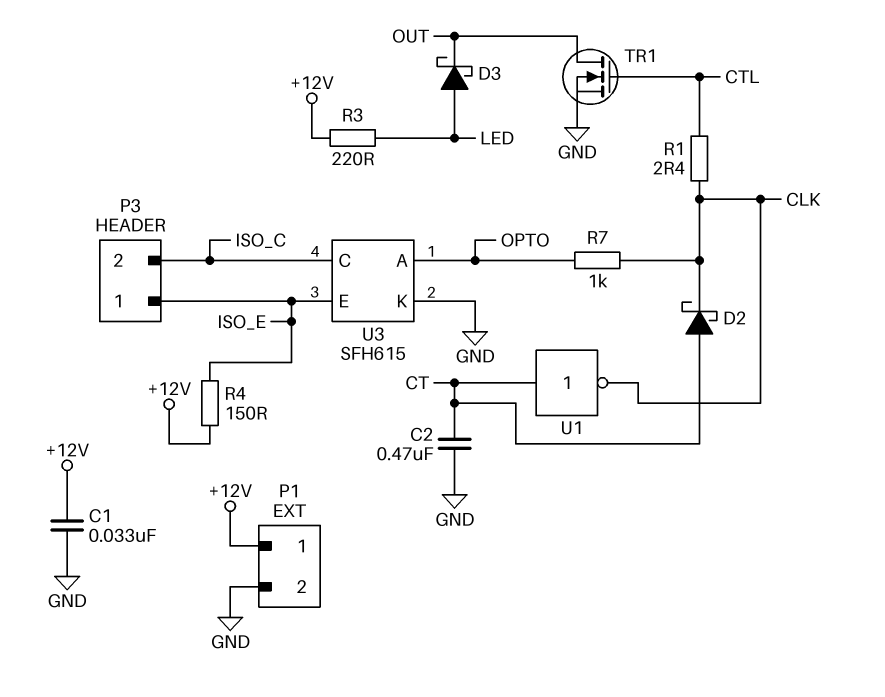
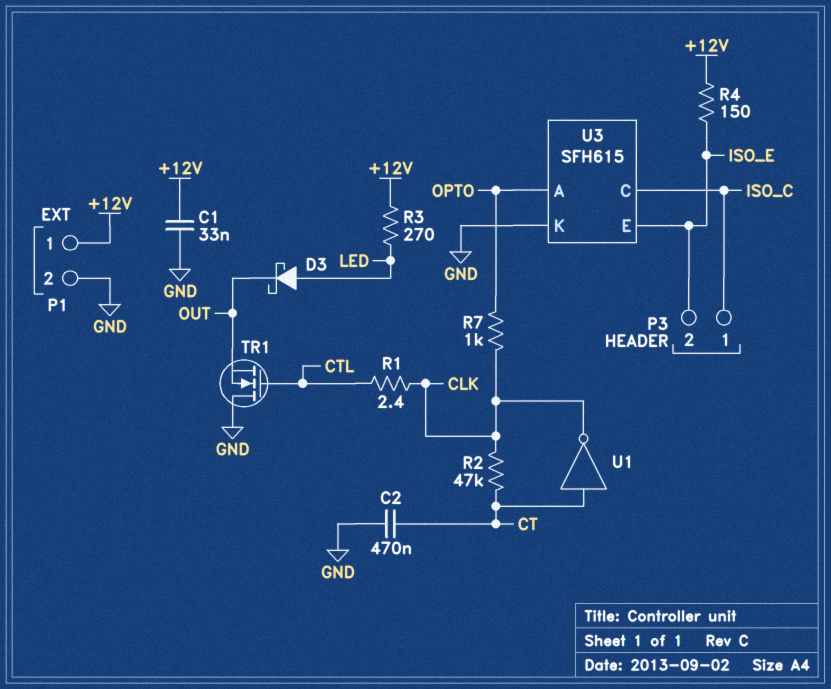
D2: schottky (A CT, K CLK) -> none
P3 pin 1: ISO_E -> ISO_C
P3 pin 2: ISO_C -> ISO_E
R2: none -> 47k (CLK, CT)
R3: 220 (+12V, LED) -> 270 (+12V, LED)
TR1: NMOS (G CTL, D OUT, S GND) -> NMOS (G CTL, D GND, S OUT)

